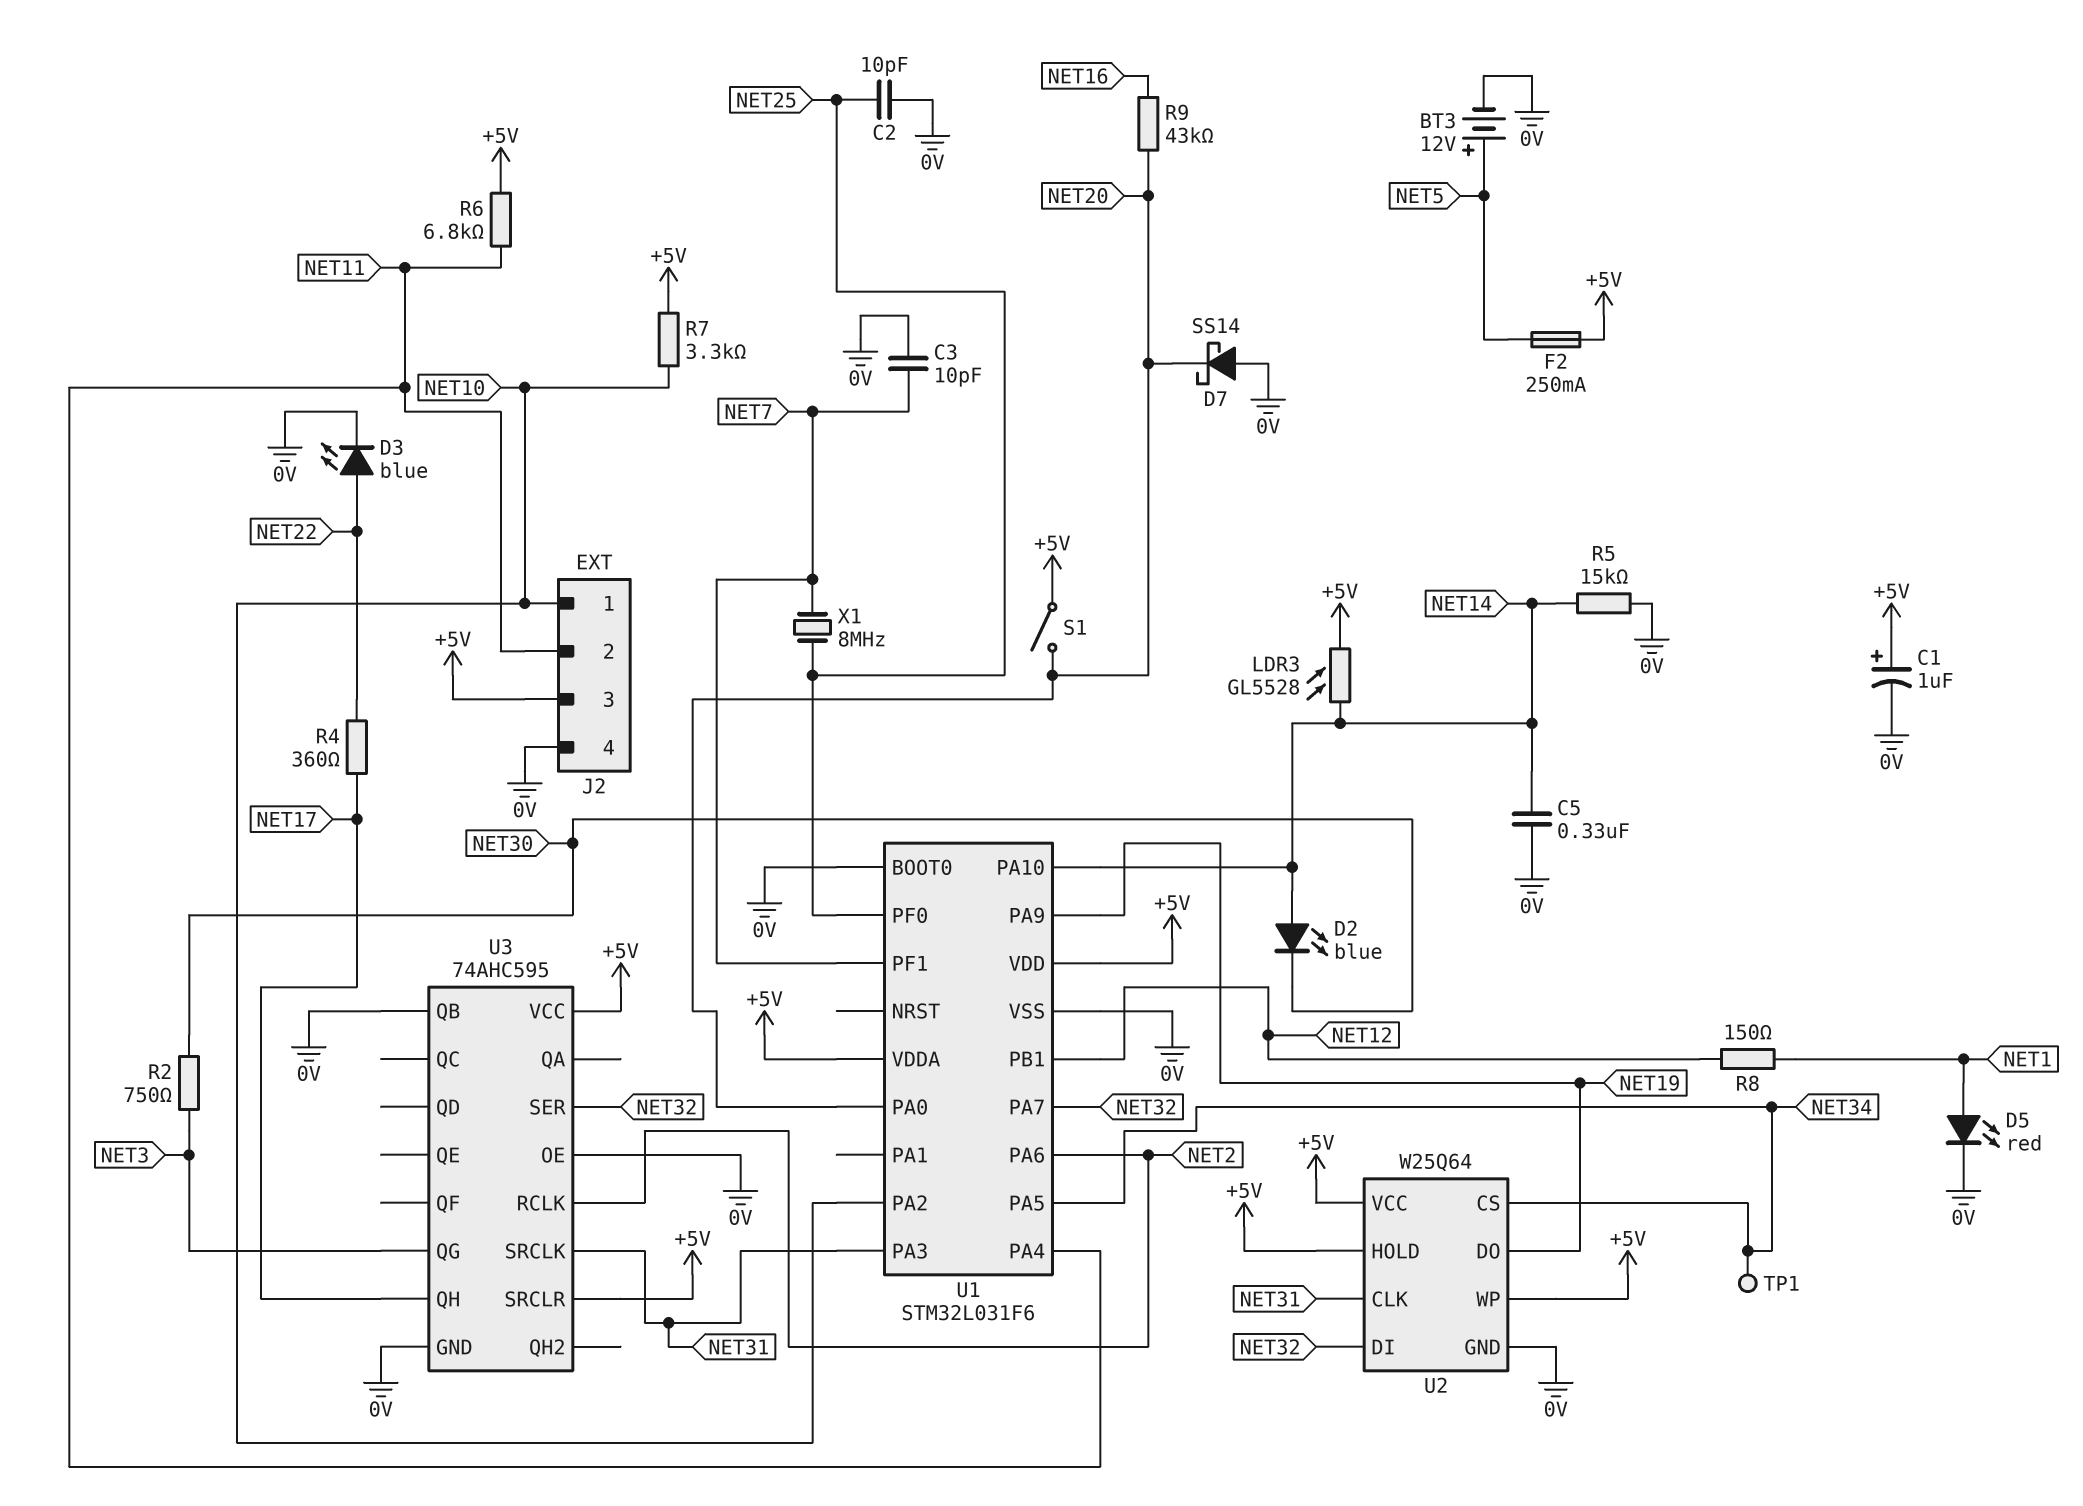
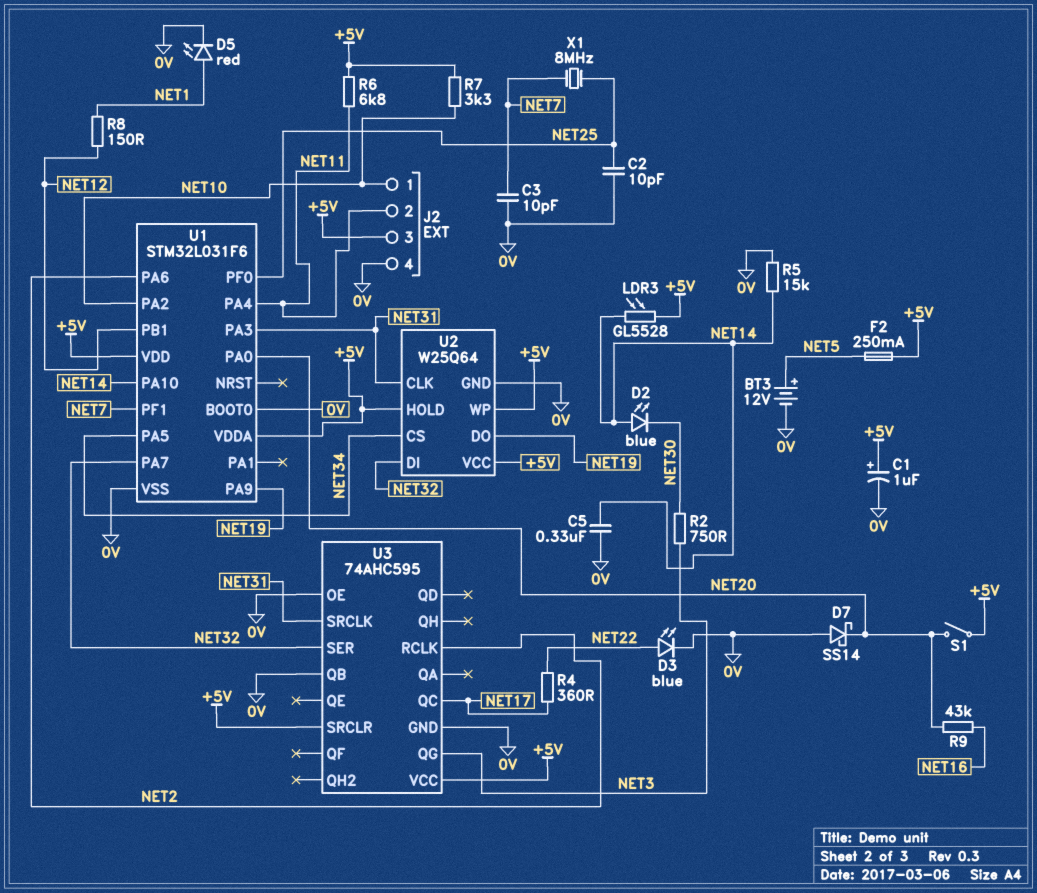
TP1: test point (NET34) -> none
U3 pin QC: none -> NET17
U3 pin QH: NET17 -> none

